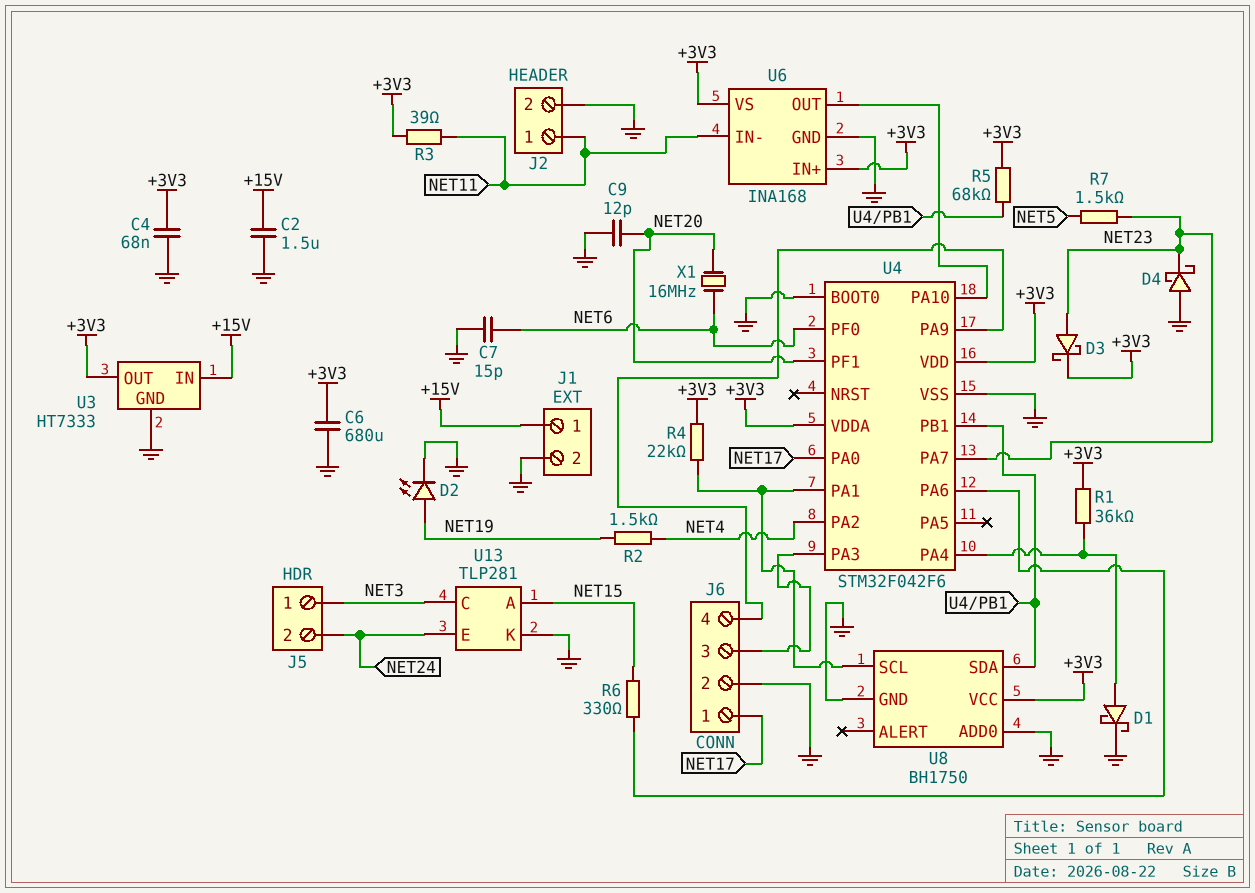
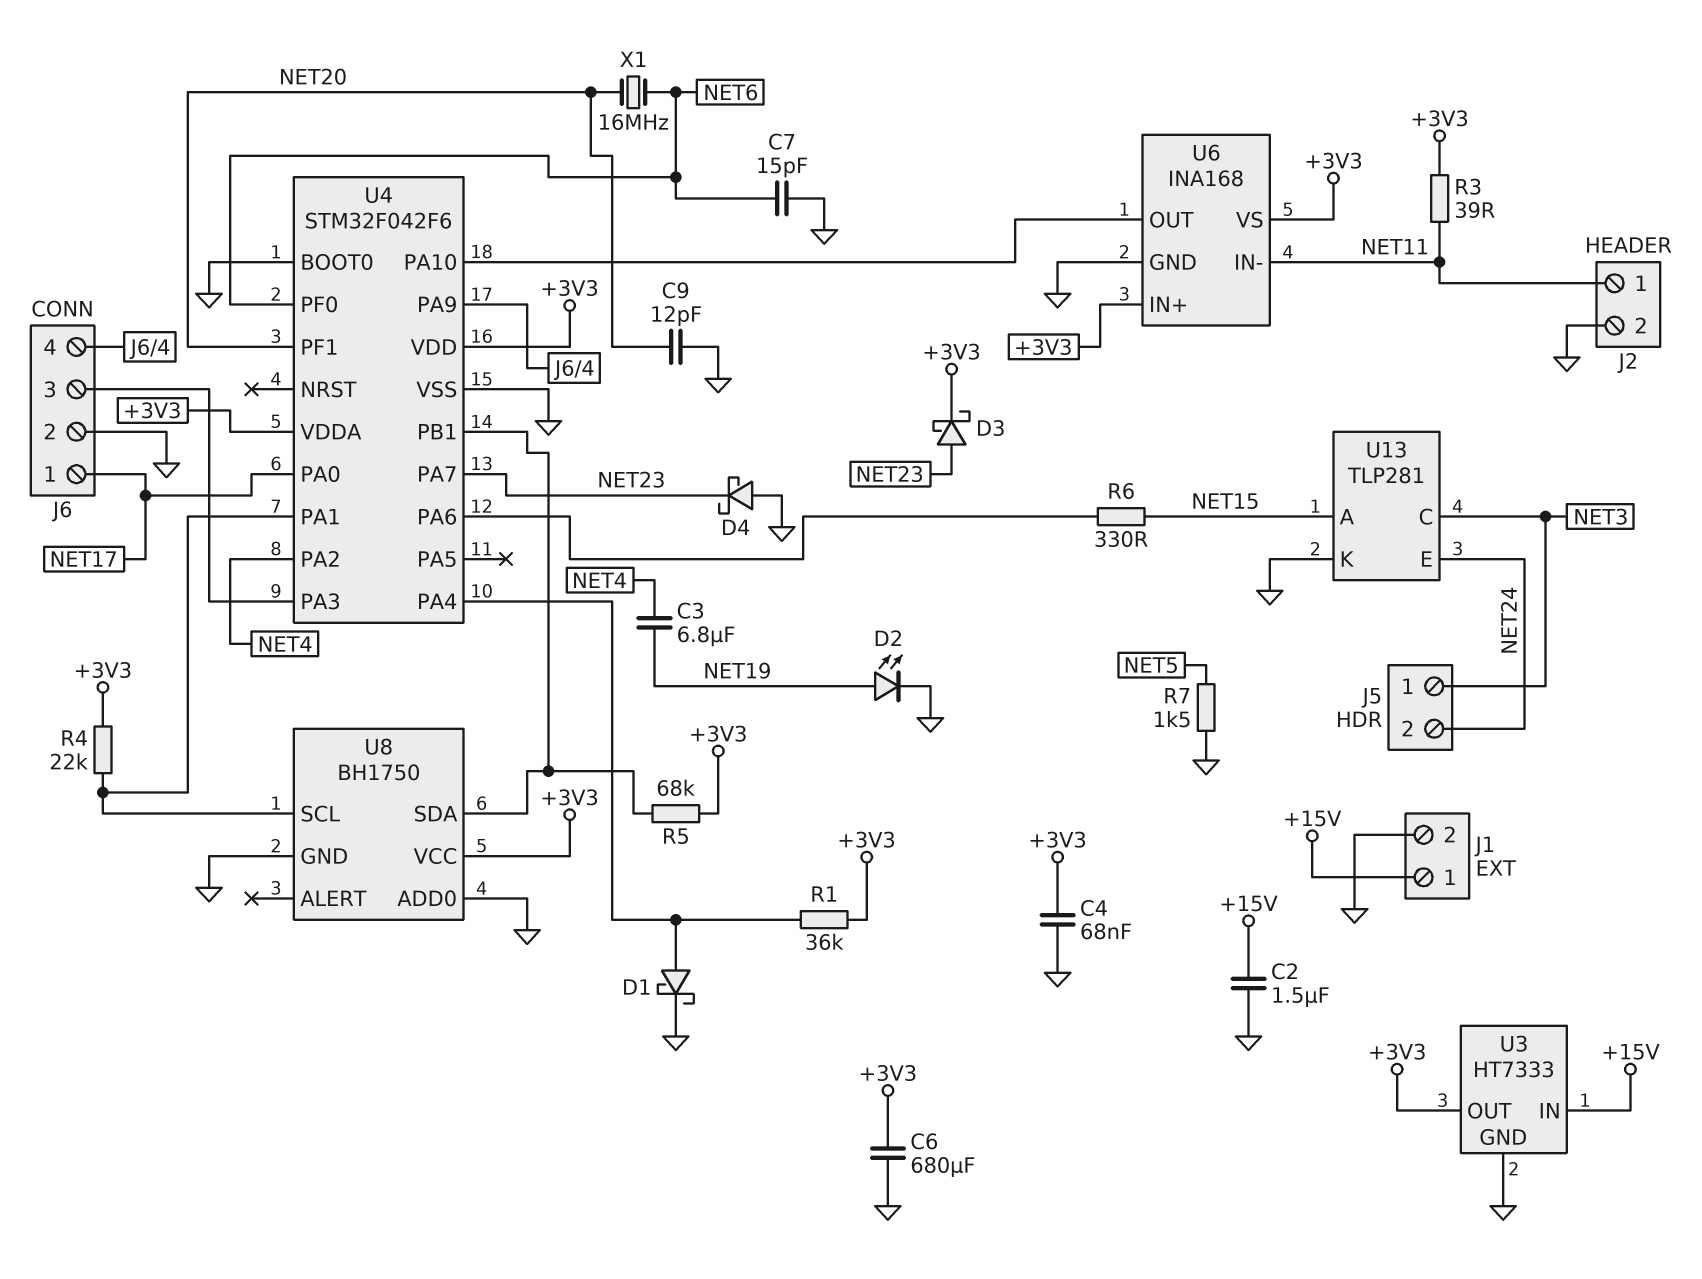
C3: none -> 6.8uF (NET4, NET19)
R2: 1.5k (NET4, NET19) -> none
R7: 1.5k (NET5, NET23) -> 1.5k (GND, NET5)

